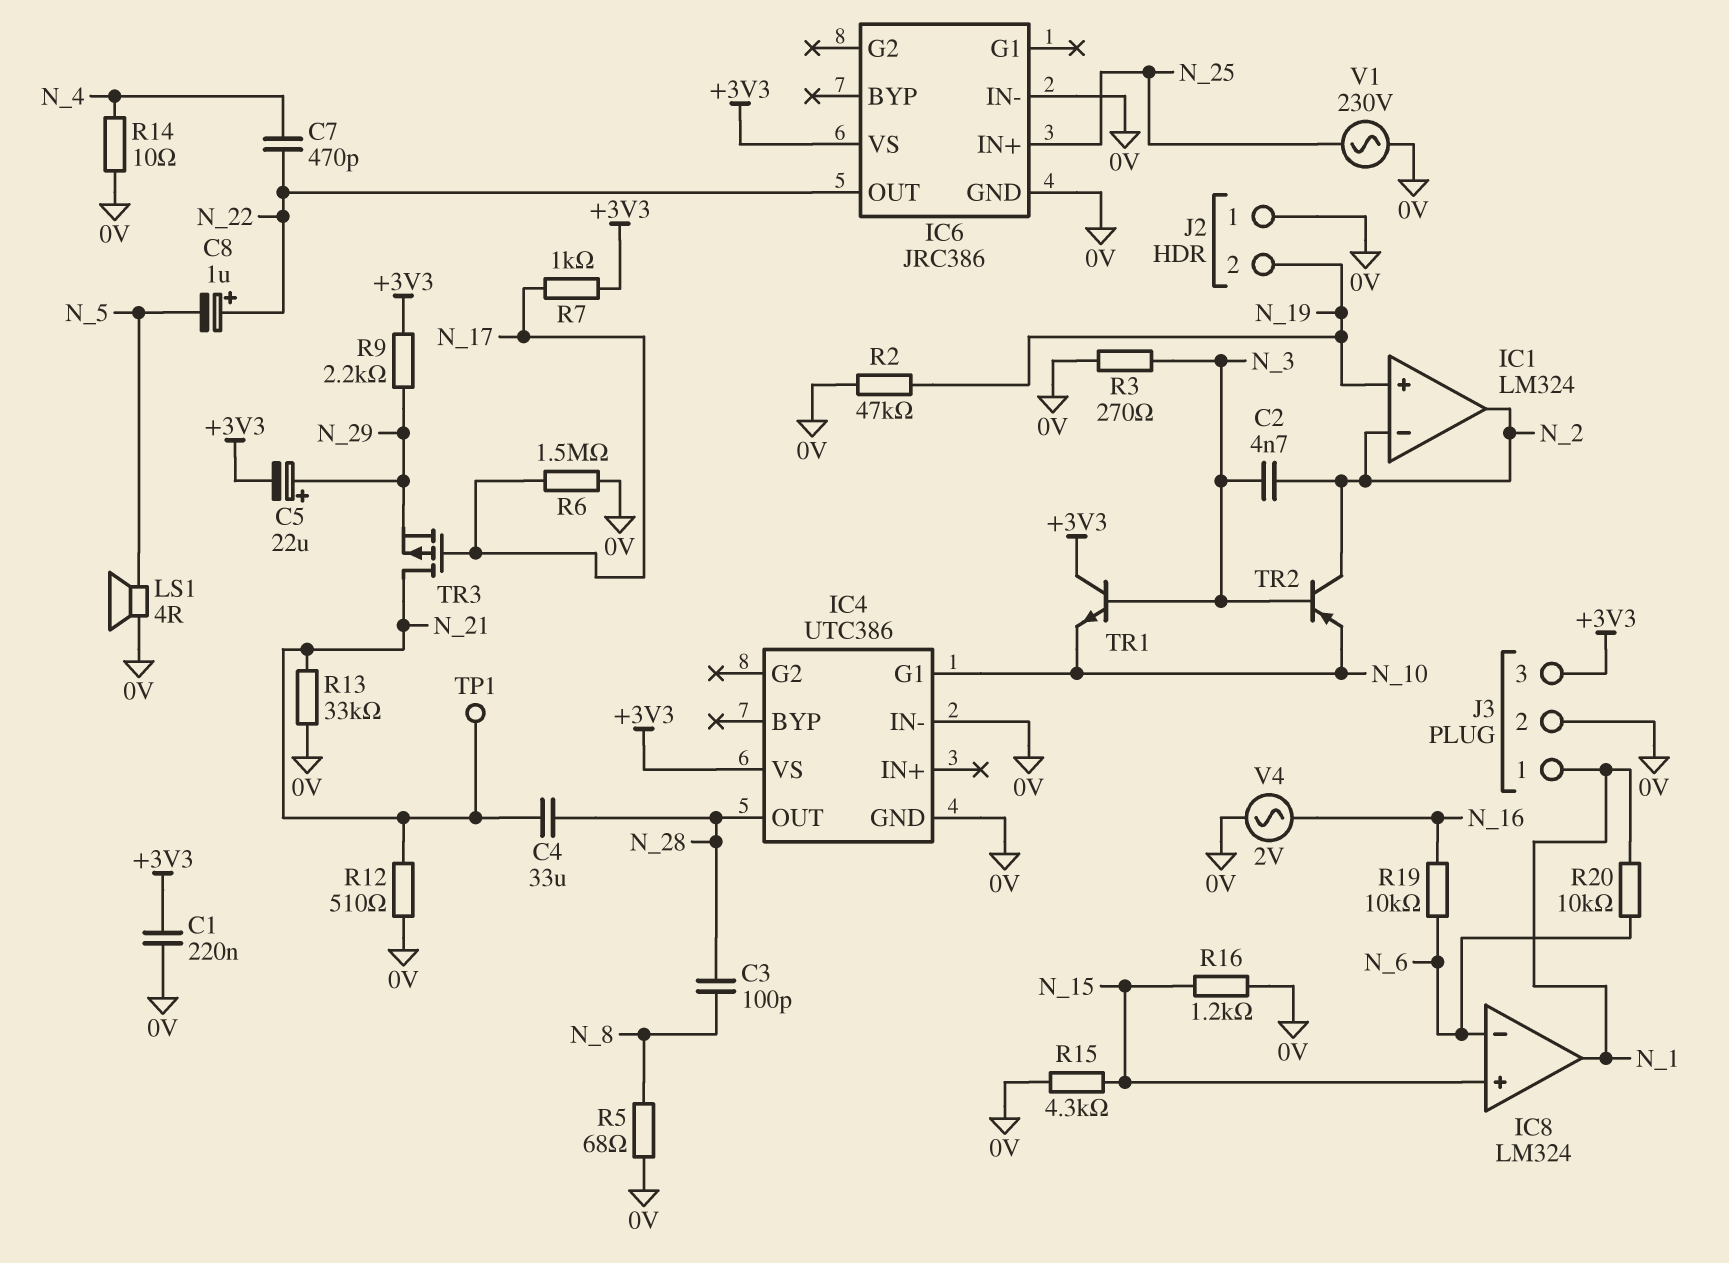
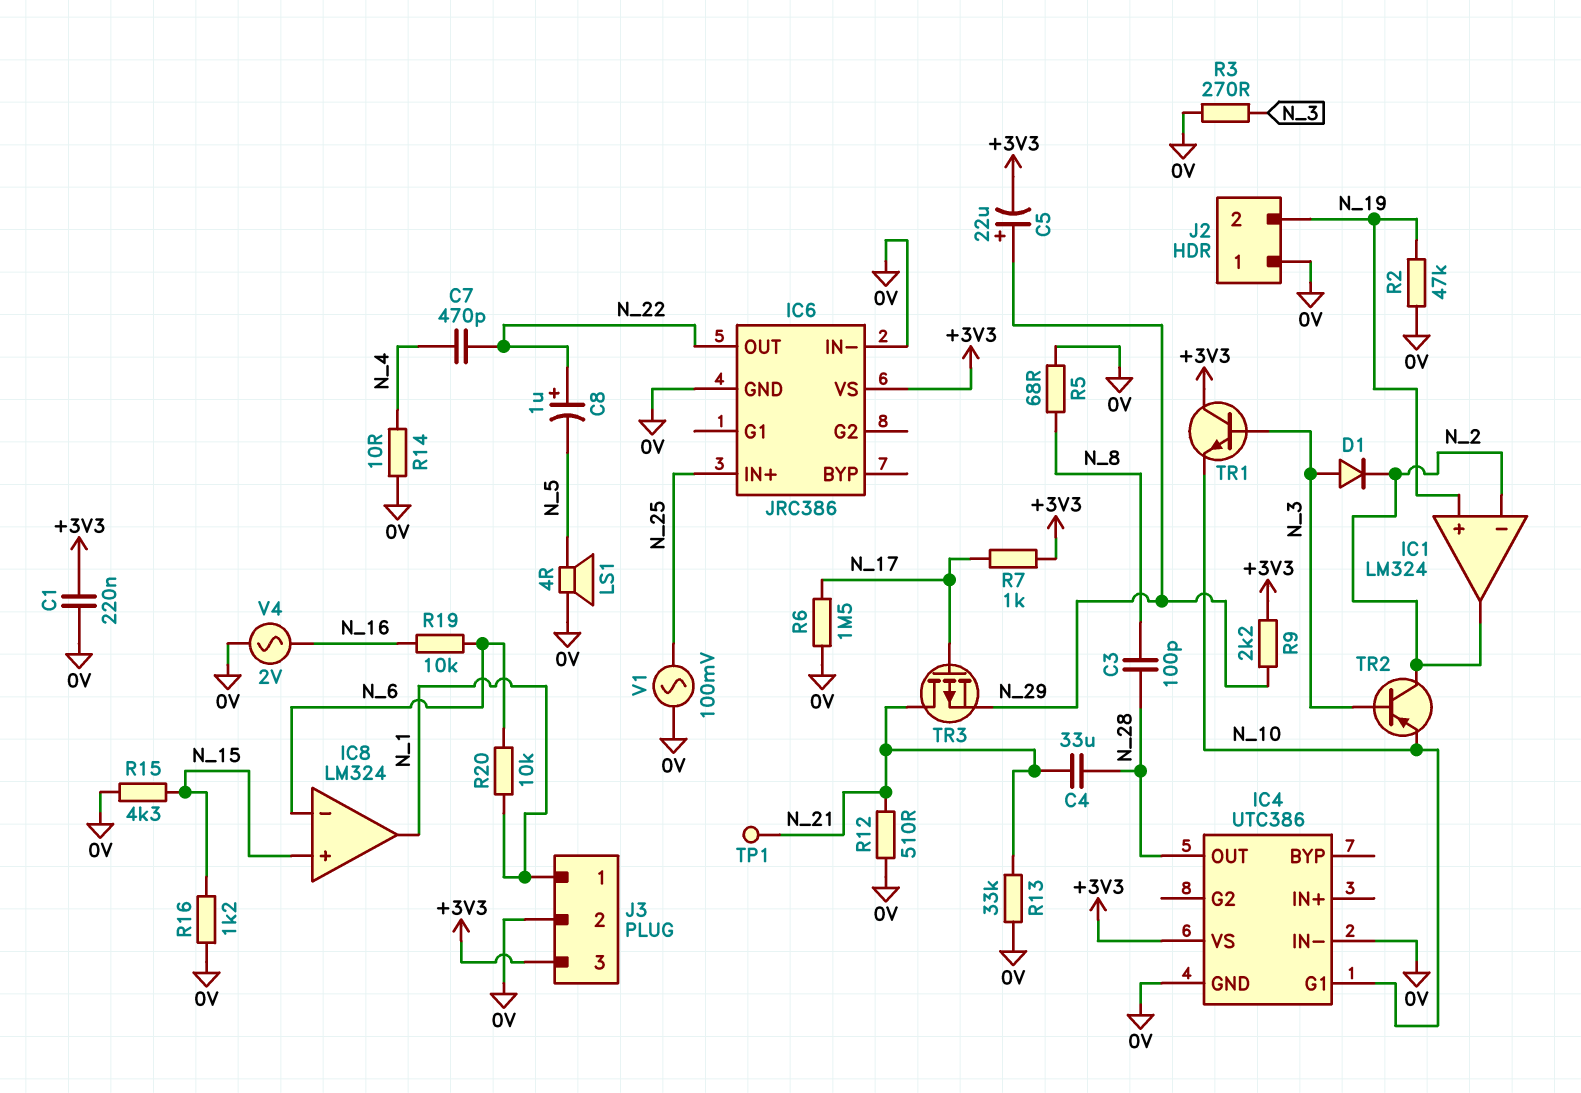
C2: 4.7nF (N_2, N_3) -> none
D1: none -> diode (A N_3, K N_2)
V1: AC 230V (0V, N_25) -> AC 100mV (0V, N_25)

